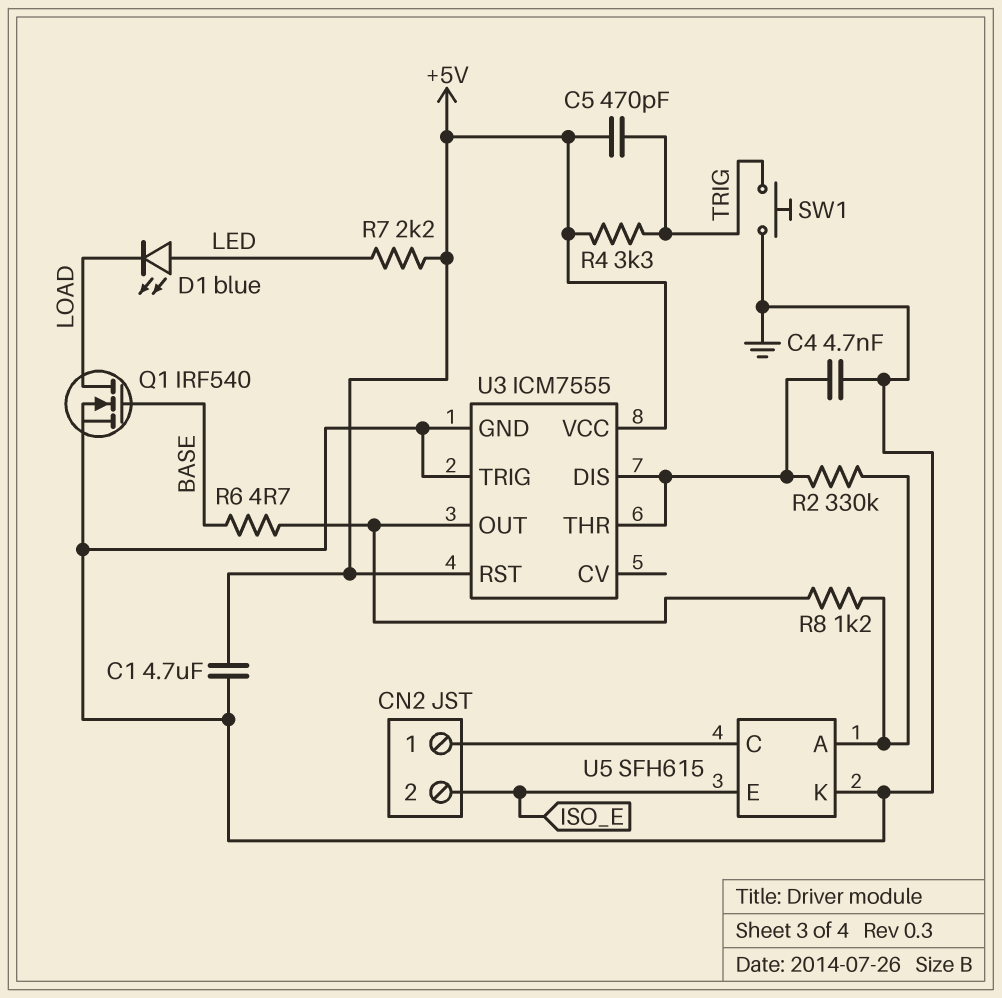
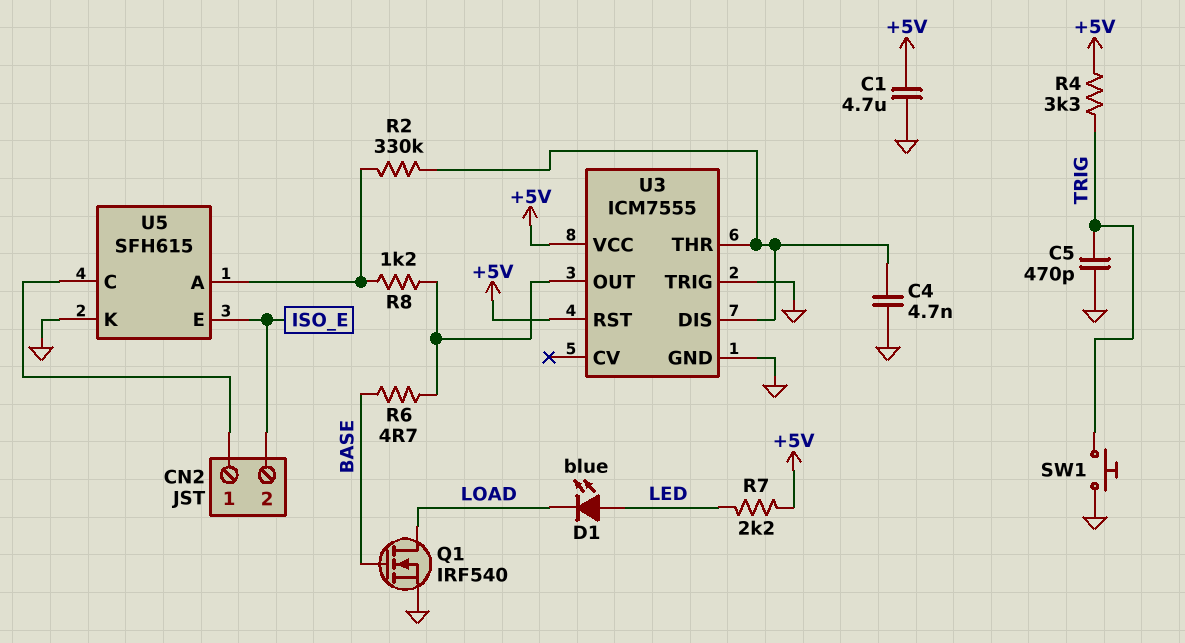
C5: 470pF (+5V, TRIG) -> 470pF (GND, TRIG)

